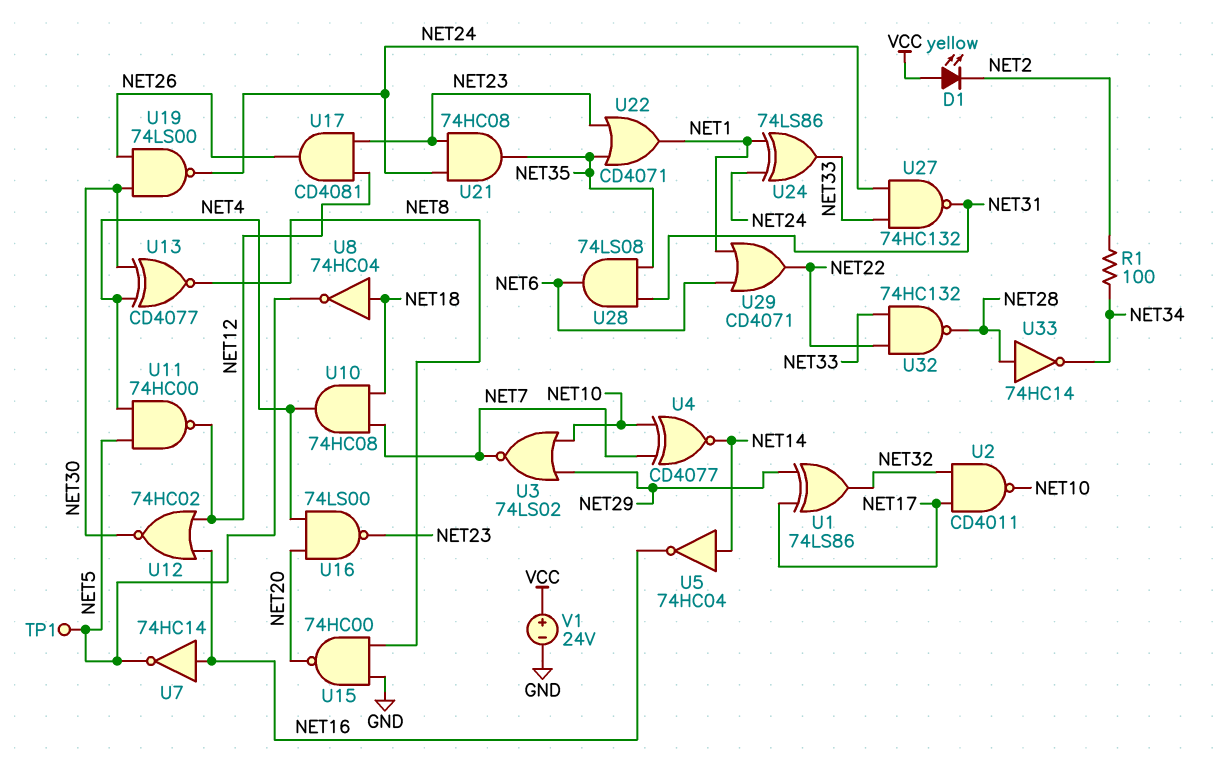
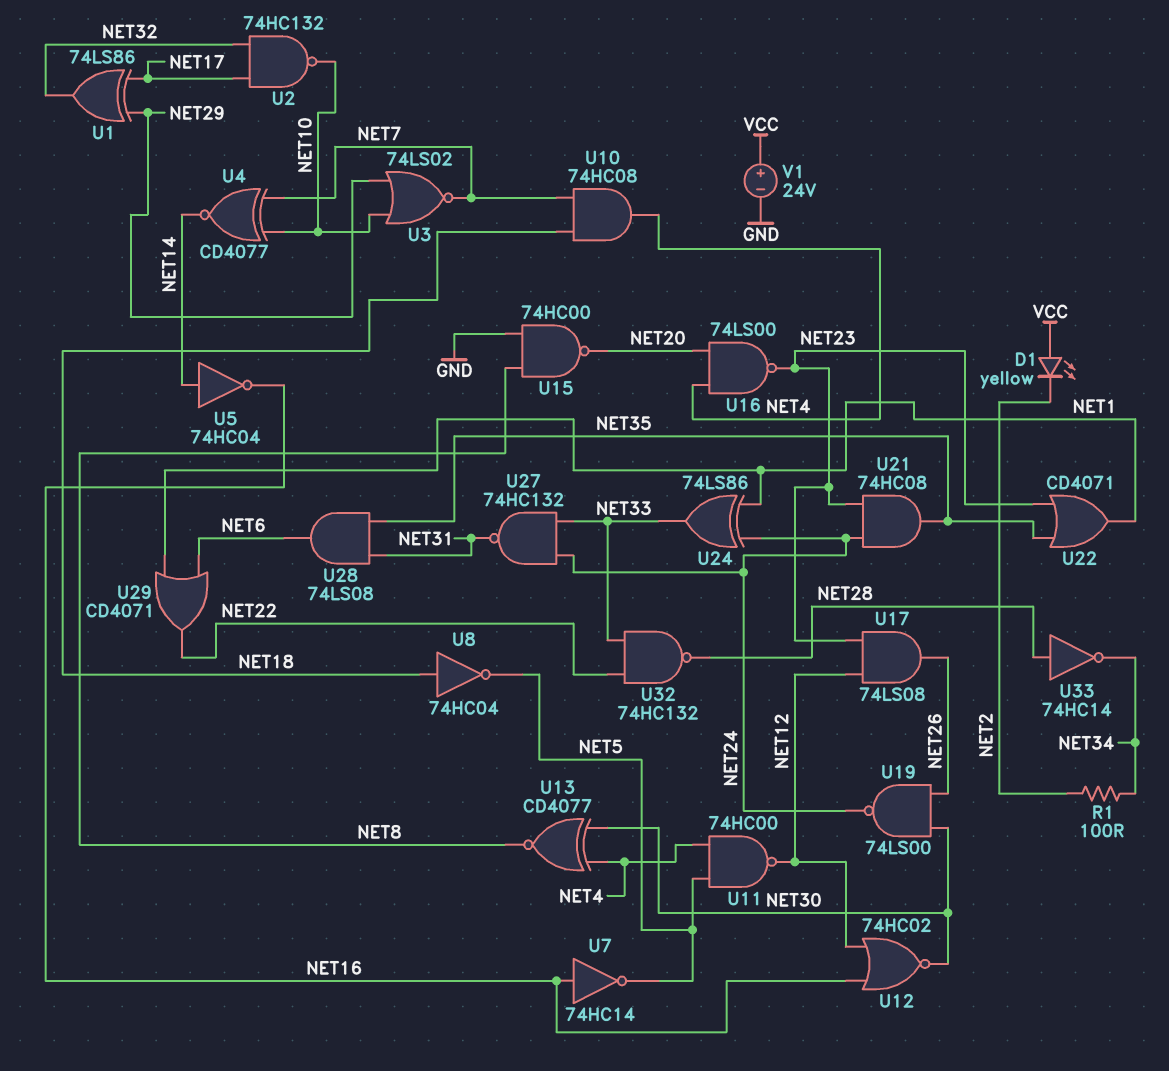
TP1: test point (NET5) -> none
U2: NAND CD4011 (in NET17, in NET32, out NET10) -> NAND 74HC132 (in NET17, in NET32, out NET10)
U17: AND CD4081 (in NET12, in NET23, out NET26) -> AND 74LS08 (in NET12, in NET23, out NET26)

